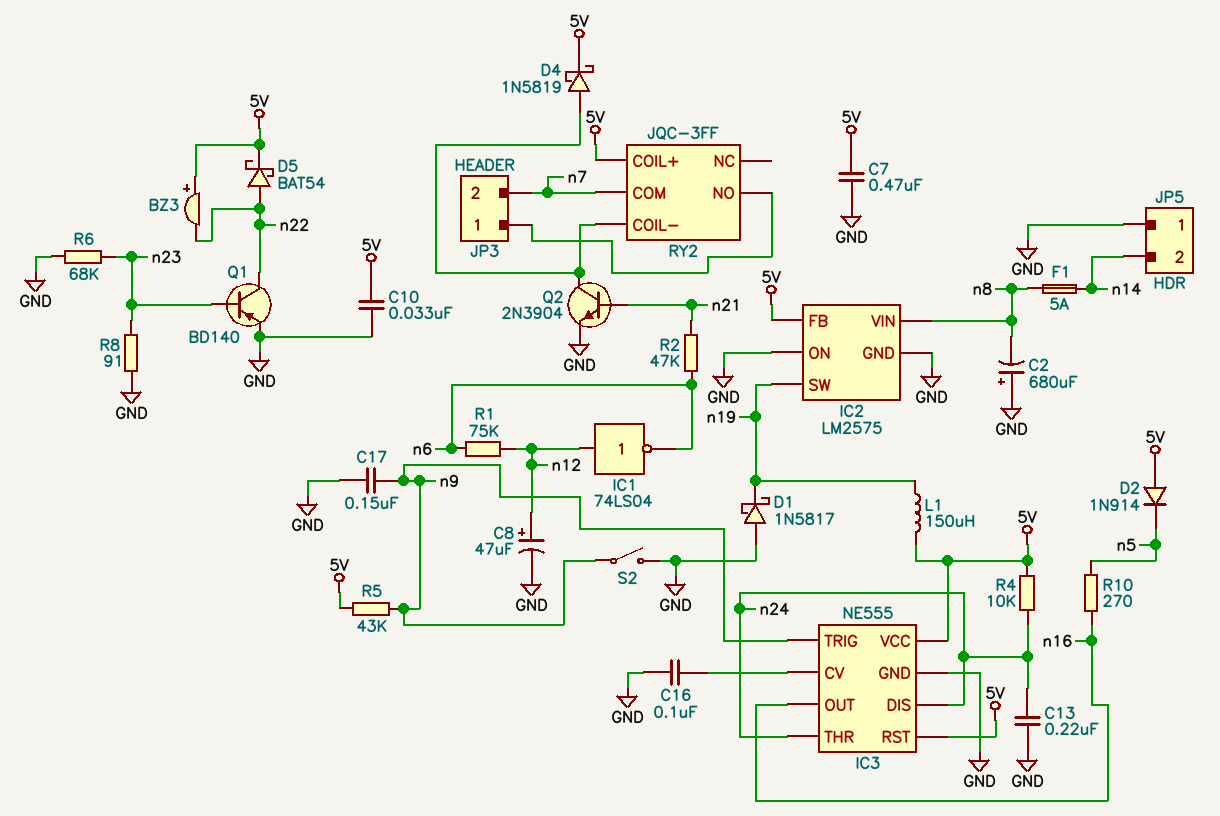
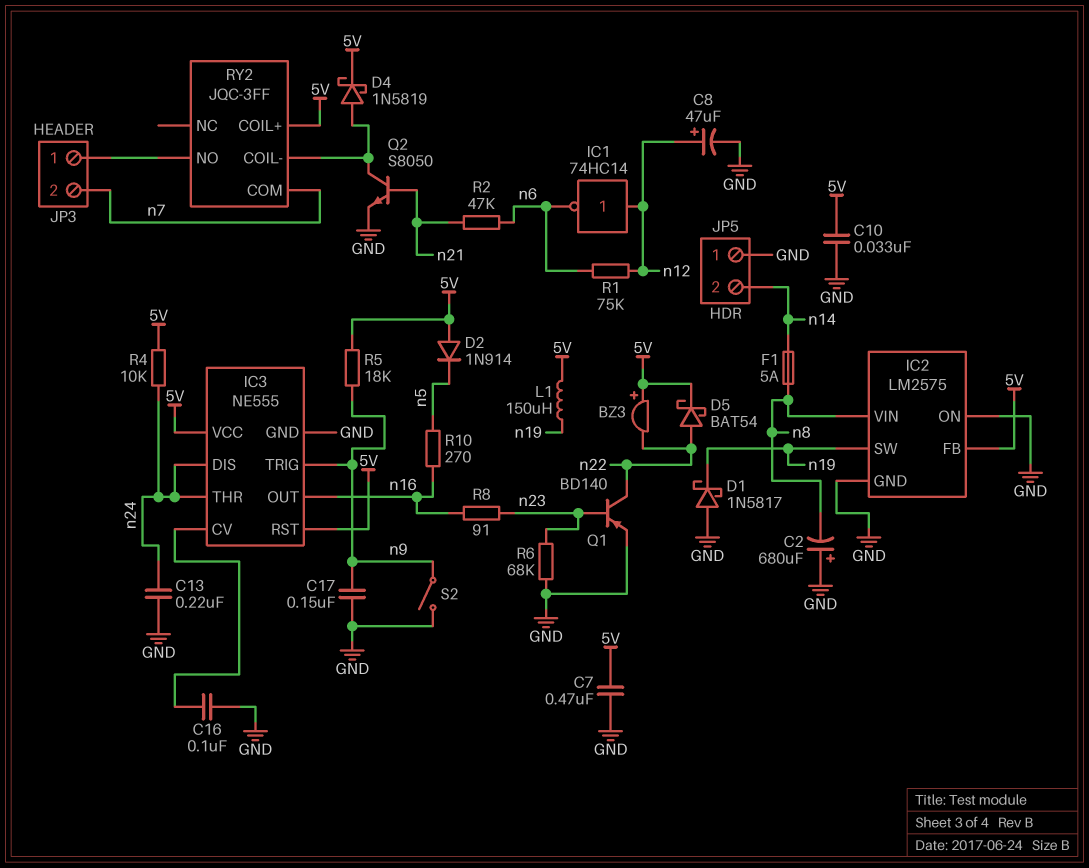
IC1: NOT 74LS04 (in n12, out n6) -> NOT 74HC14 (in n12, out n6)
Q2: NPN 2N3904 (B n21, C RY2/COIL-, E GND) -> NPN S8050 (B n21, C RY2/COIL-, E GND)
R5: 43k (5V, n9) -> 18k (5V, n9)
R8: 91 (GND, n23) -> 91 (n16, n23)

